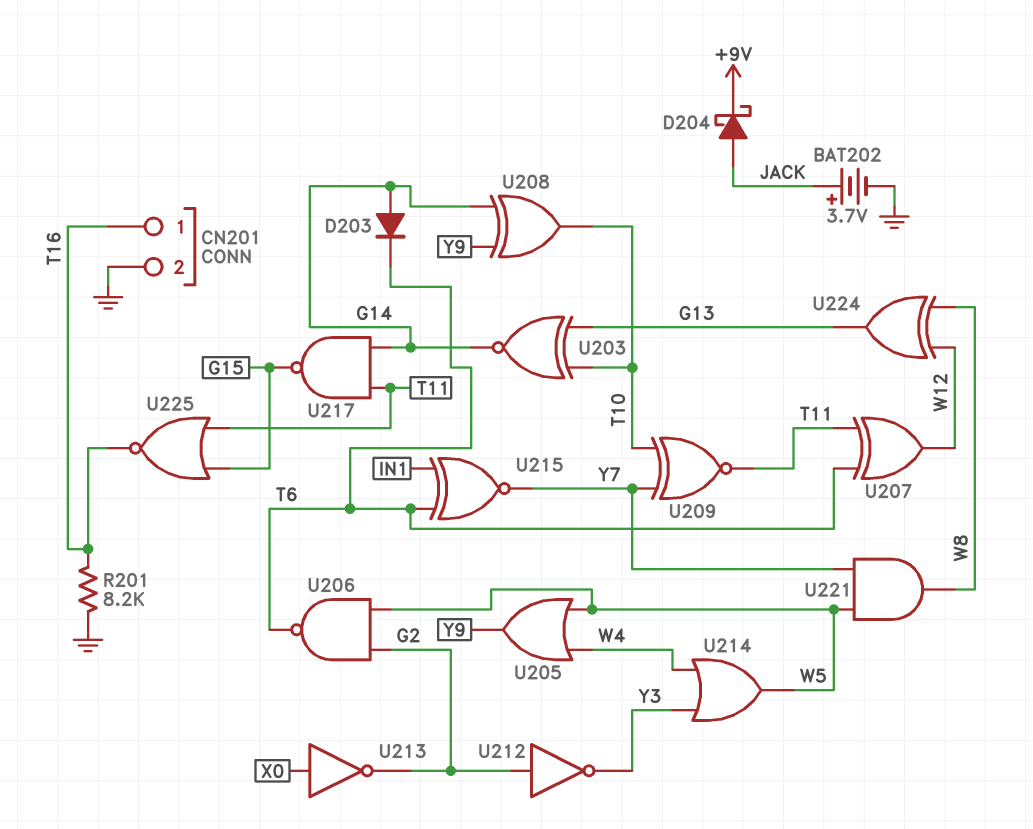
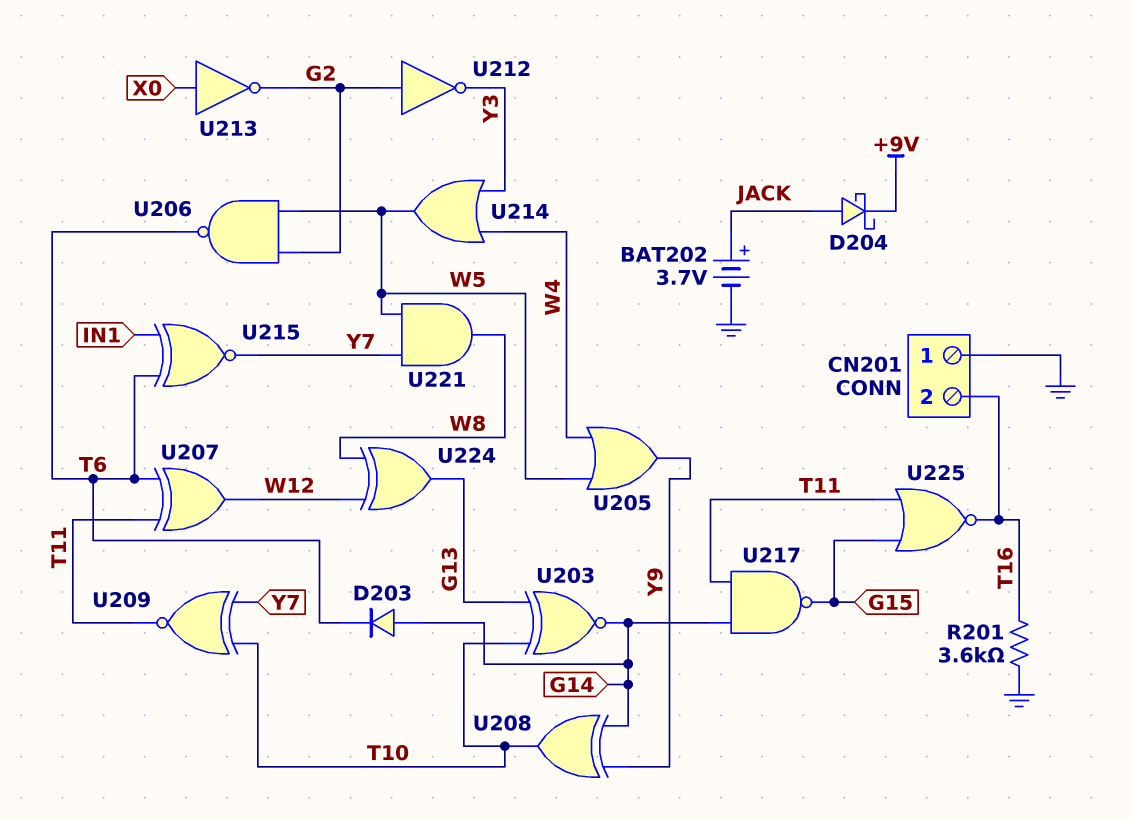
CN201 pin 1: T16 -> GND
CN201 pin 2: GND -> T16
R201: 8.2k (GND, T16) -> 3.6k (GND, T16)

